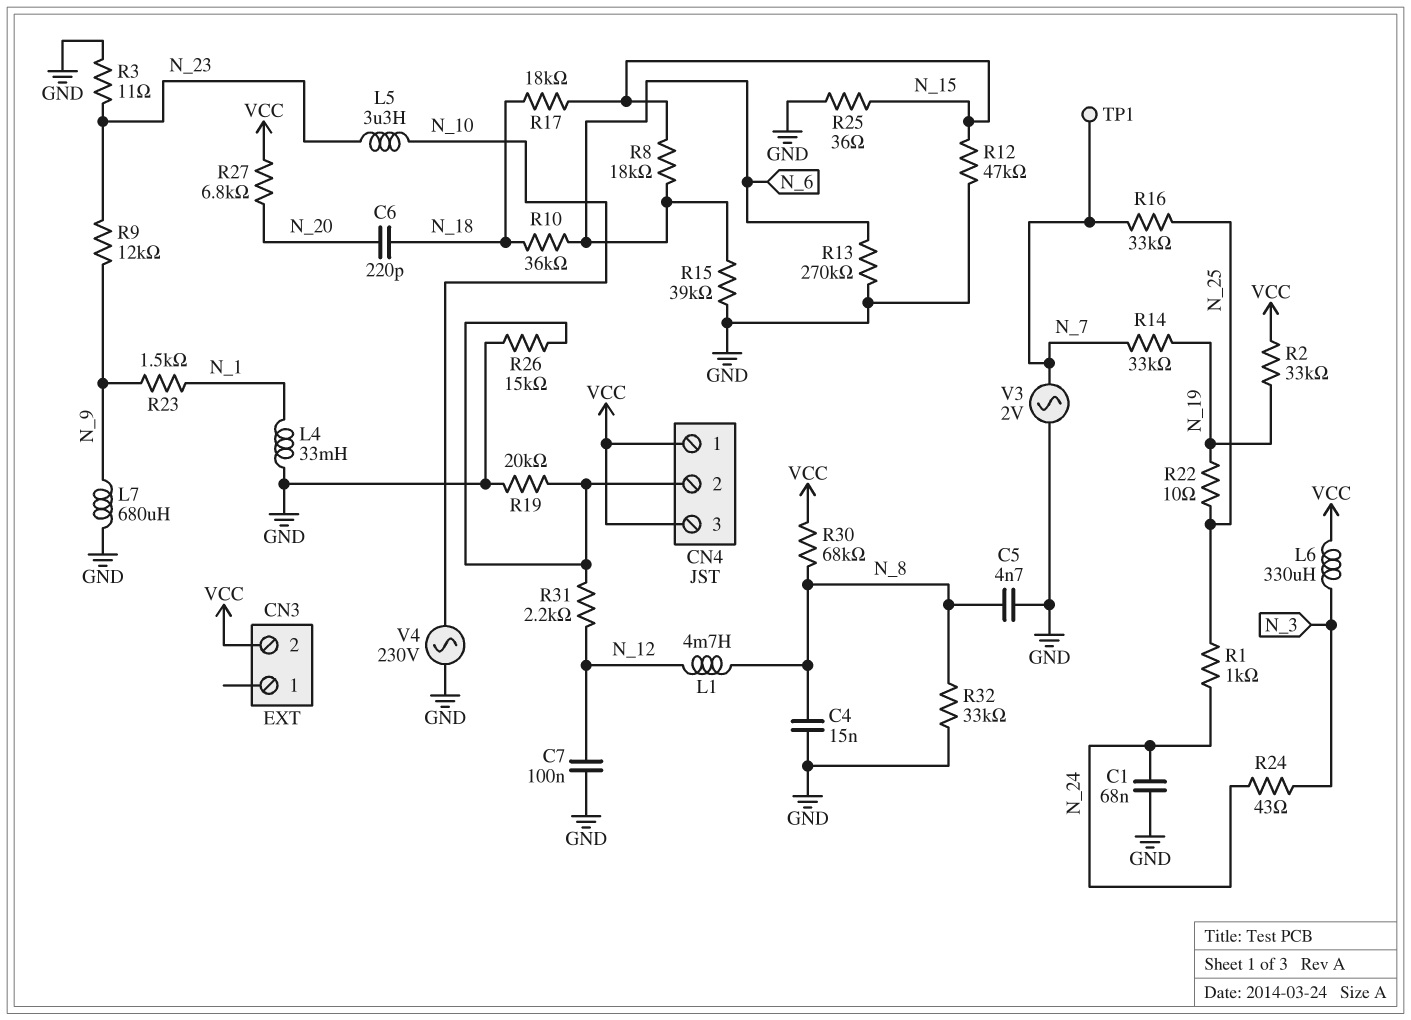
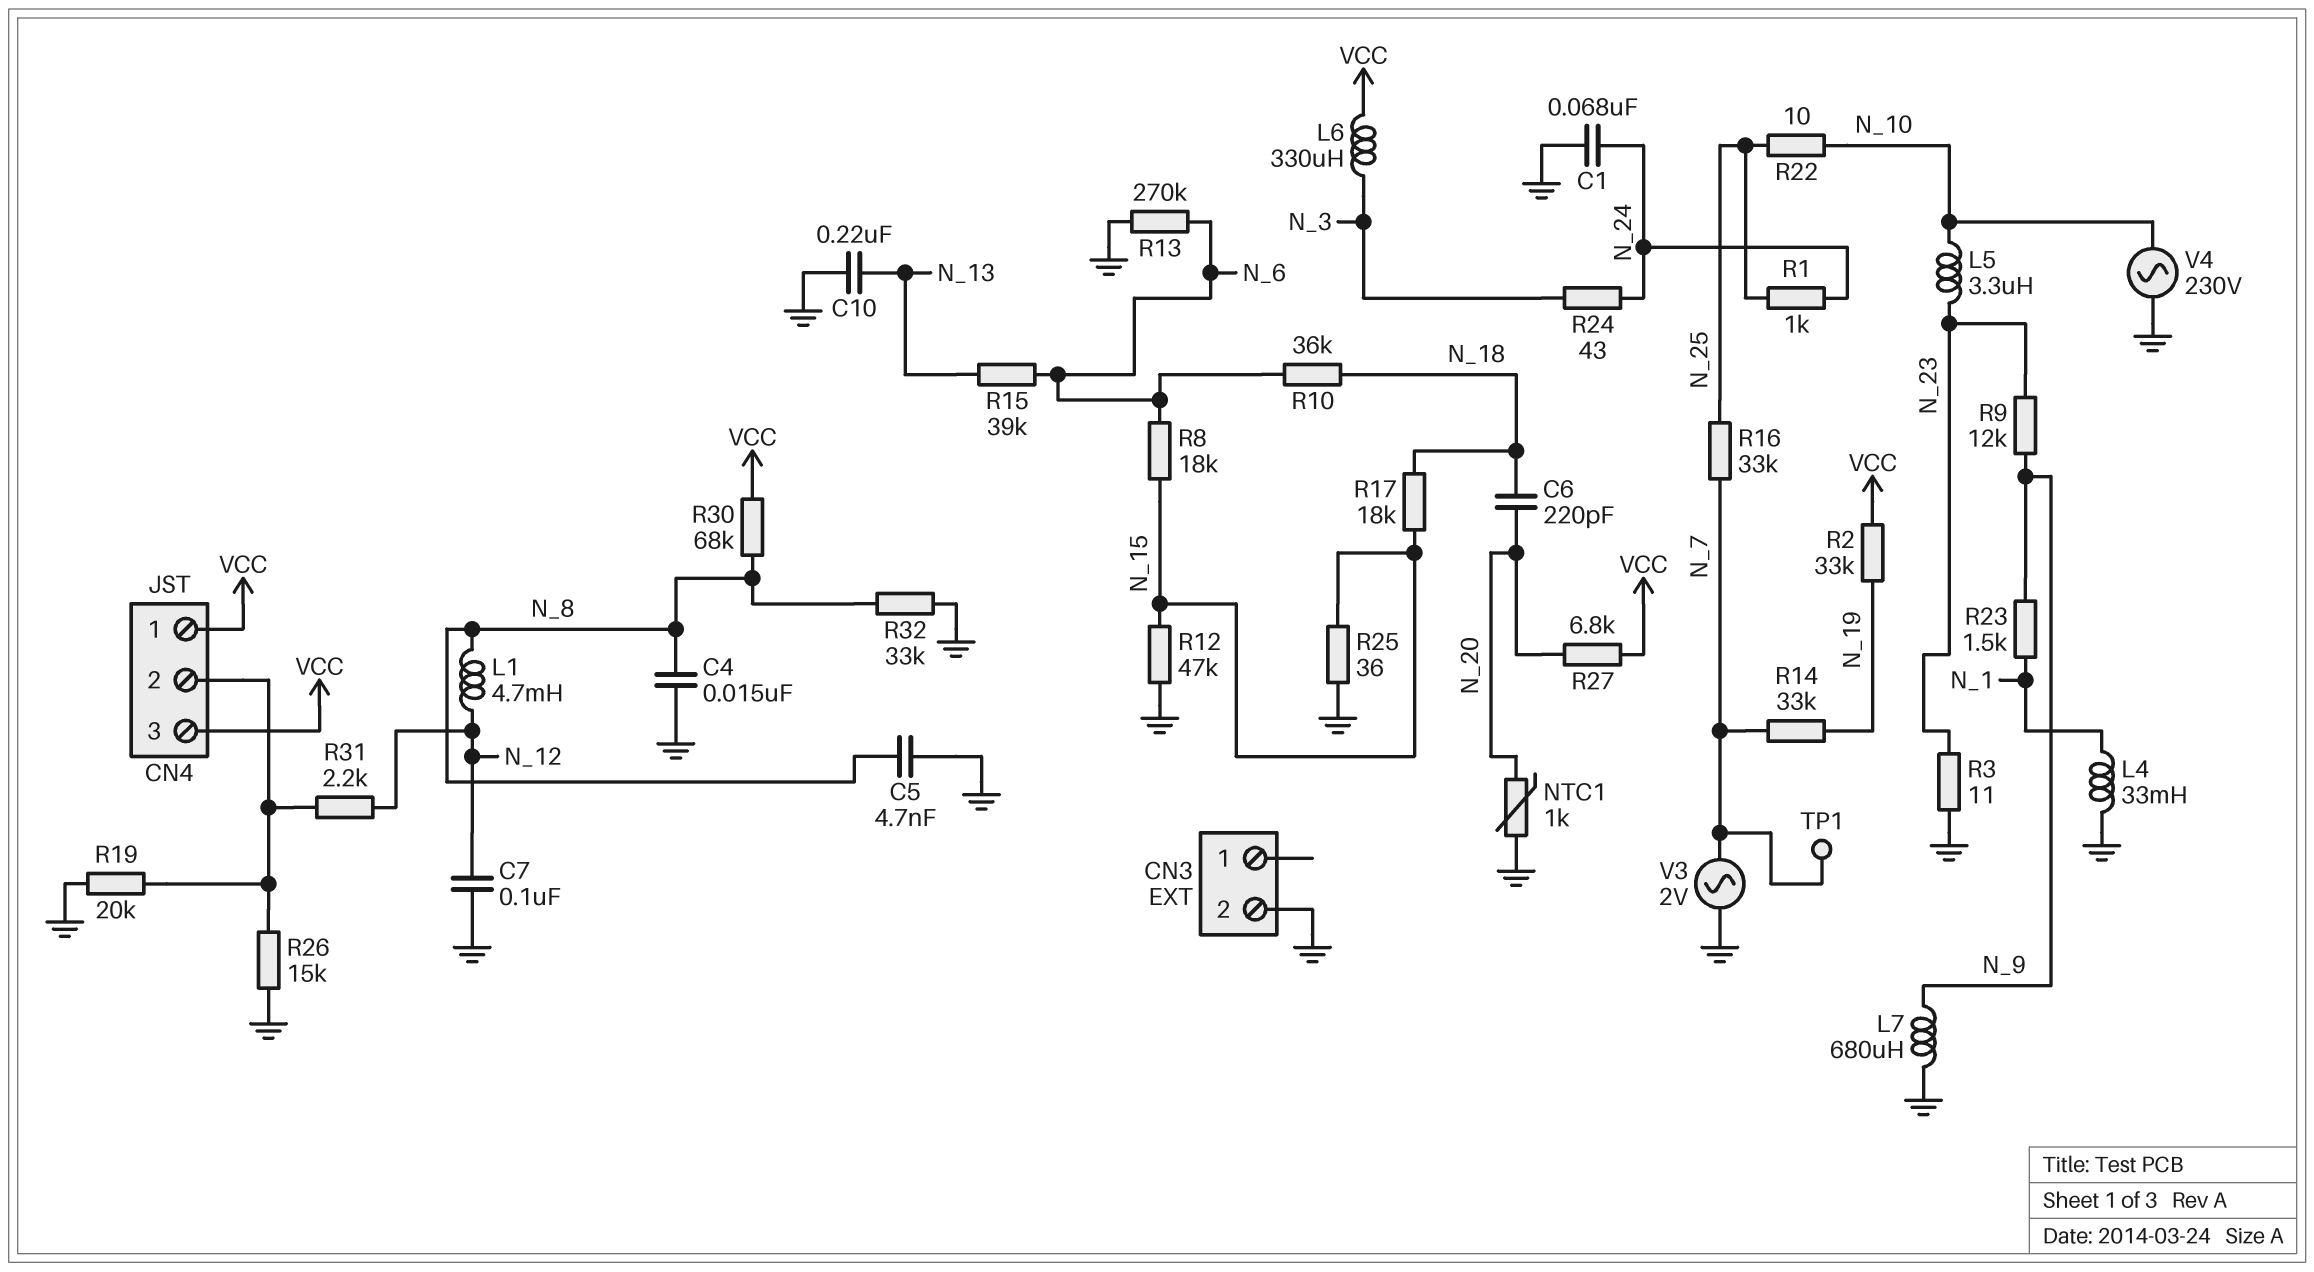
C10: none -> 220nF (GND, N_13)
CN3 pin 2: VCC -> GND
NTC1: none -> 1k (GND, N_20)
R15: 39k (GND, N_6) -> 39k (N_6, N_13)
R22: 10 (N_19, N_25) -> 10 (N_10, N_25)

